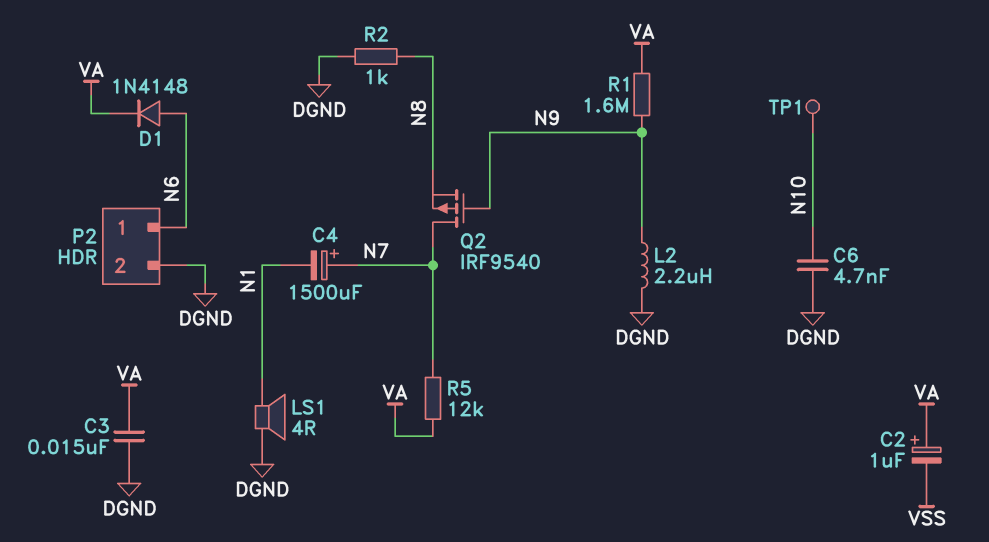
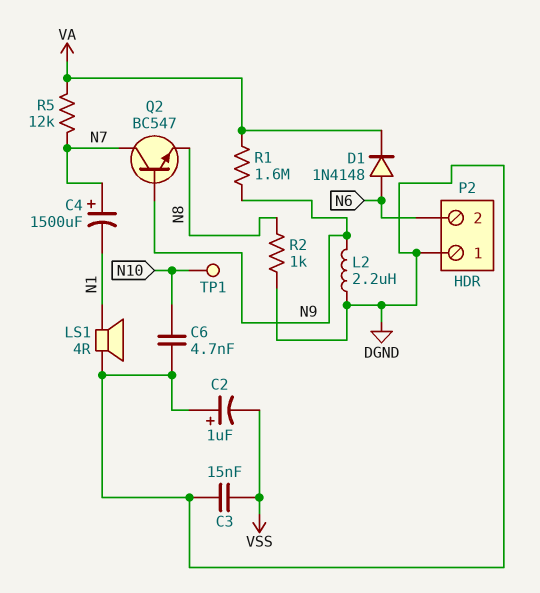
C2: 1uF (plus VA, minus VSS) -> 1uF (plus DGND, minus VSS)
C3: 15nF (DGND, VA) -> 15nF (DGND, VSS)
P2 pin 1: N6 -> DGND
P2 pin 2: DGND -> N6
Q2: PMOS IRF9540 (G N9, D N7, S N8) -> NPN BC547 (B N9, C N7, E N8)

